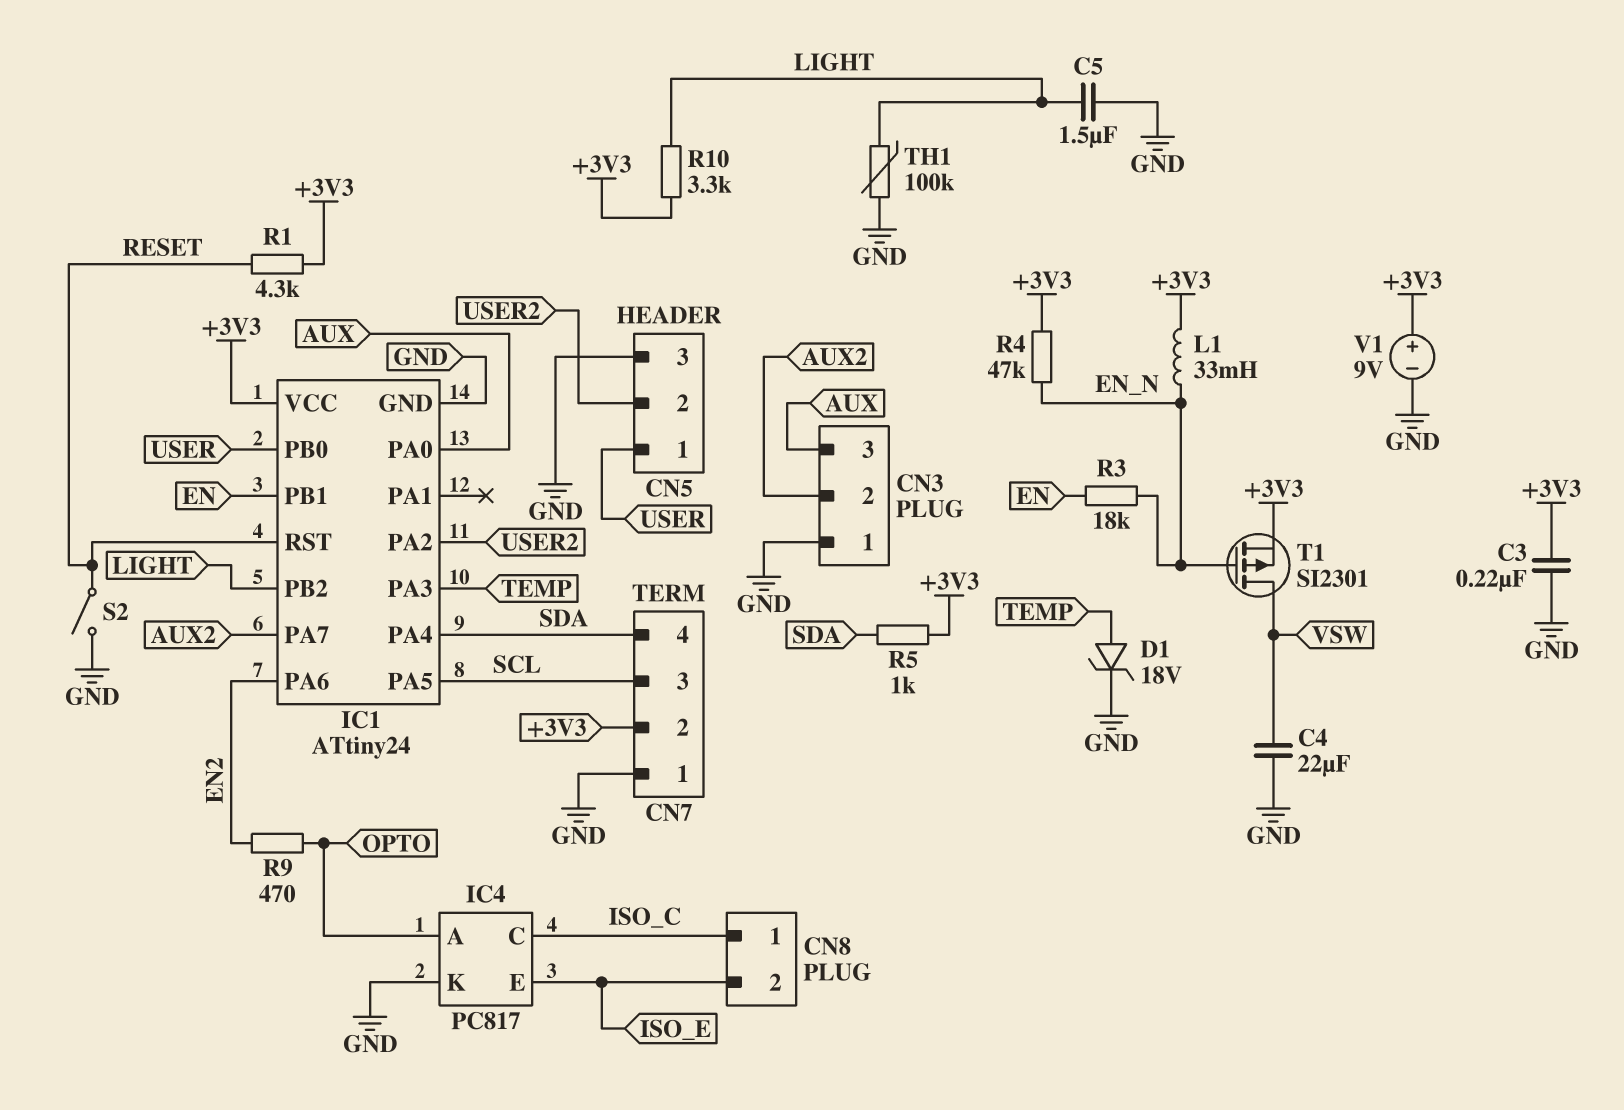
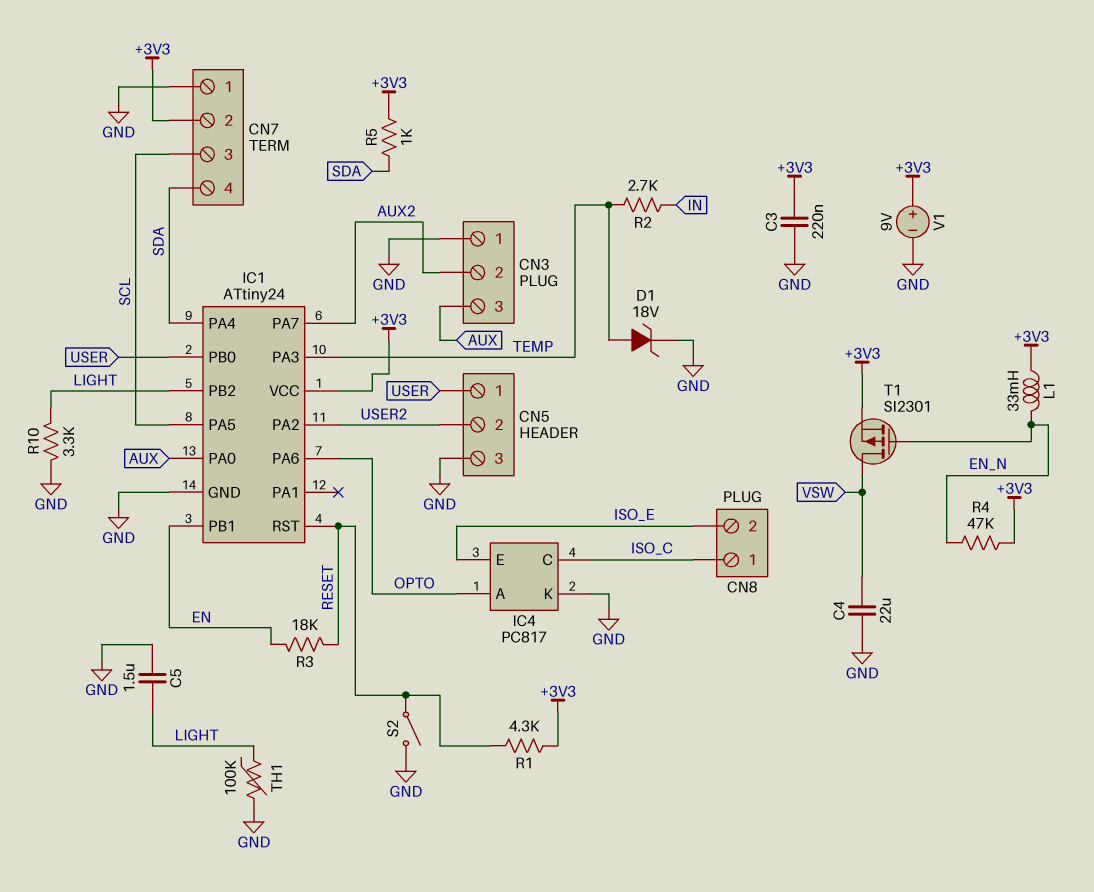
IC1 pin PA6: EN2 -> OPTO
R2: none -> 2.7k (IN, TEMP)
R3: 18k (EN, EN_N) -> 18k (EN, RESET)
R9: 470 (EN2, OPTO) -> none
R10: 3.3k (+3V3, LIGHT) -> 3.3k (GND, LIGHT)

